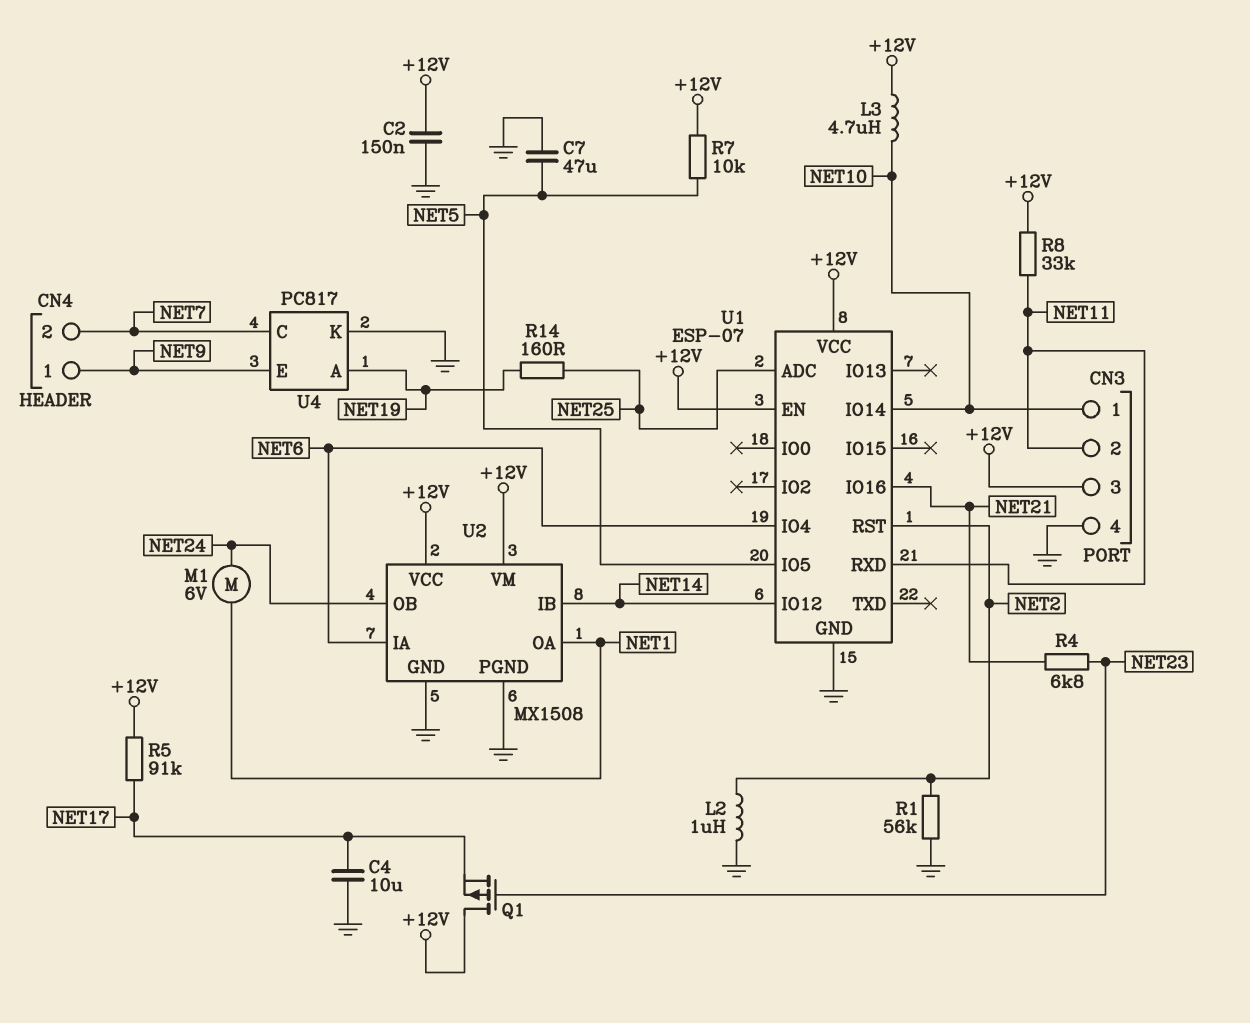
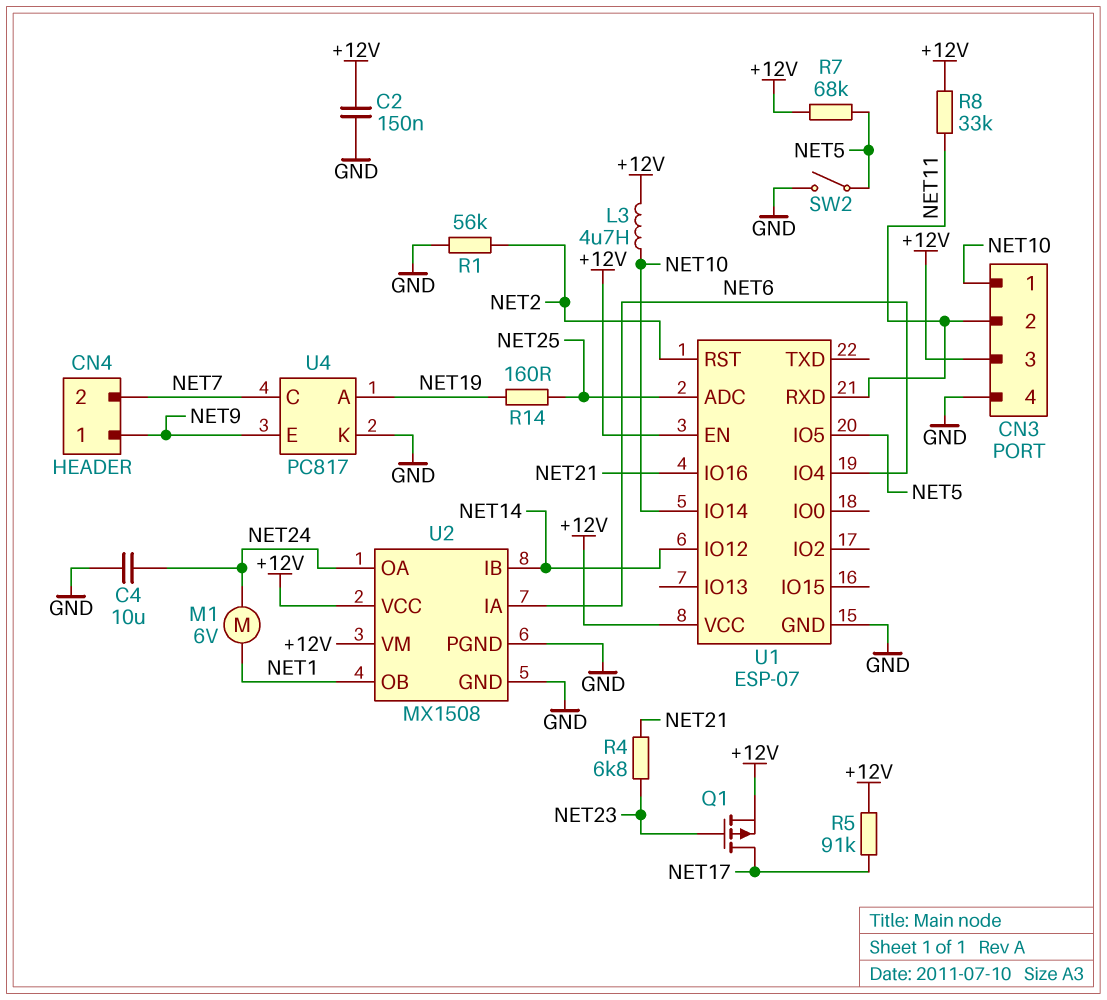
C4: 10uF (GND, NET17) -> 10uF (GND, NET24)
C7: 47uF (GND, NET5) -> none
L2: 1uH (GND, NET2) -> none
Q1: PMOS (G NET23, D +12V, S NET17) -> PMOS (G NET23, D NET17, S +12V)
R7: 10k (+12V, NET5) -> 68k (+12V, NET5)
SW2: none -> switch (GND, NET5)
U2 pin OA: NET1 -> NET24
U2 pin OB: NET24 -> NET1

